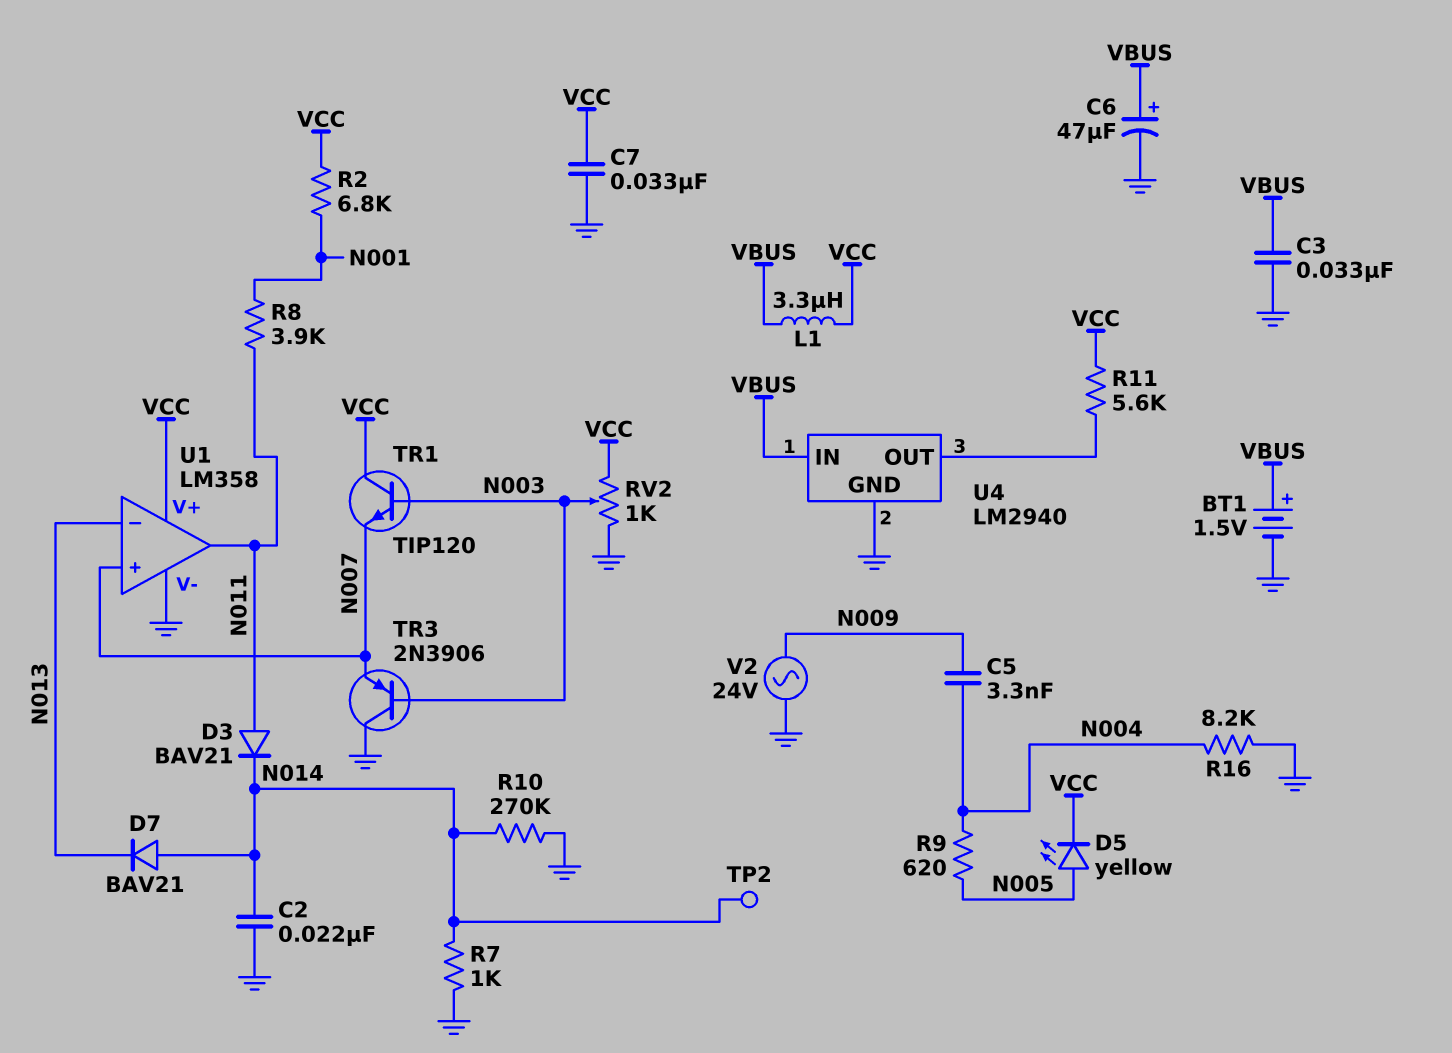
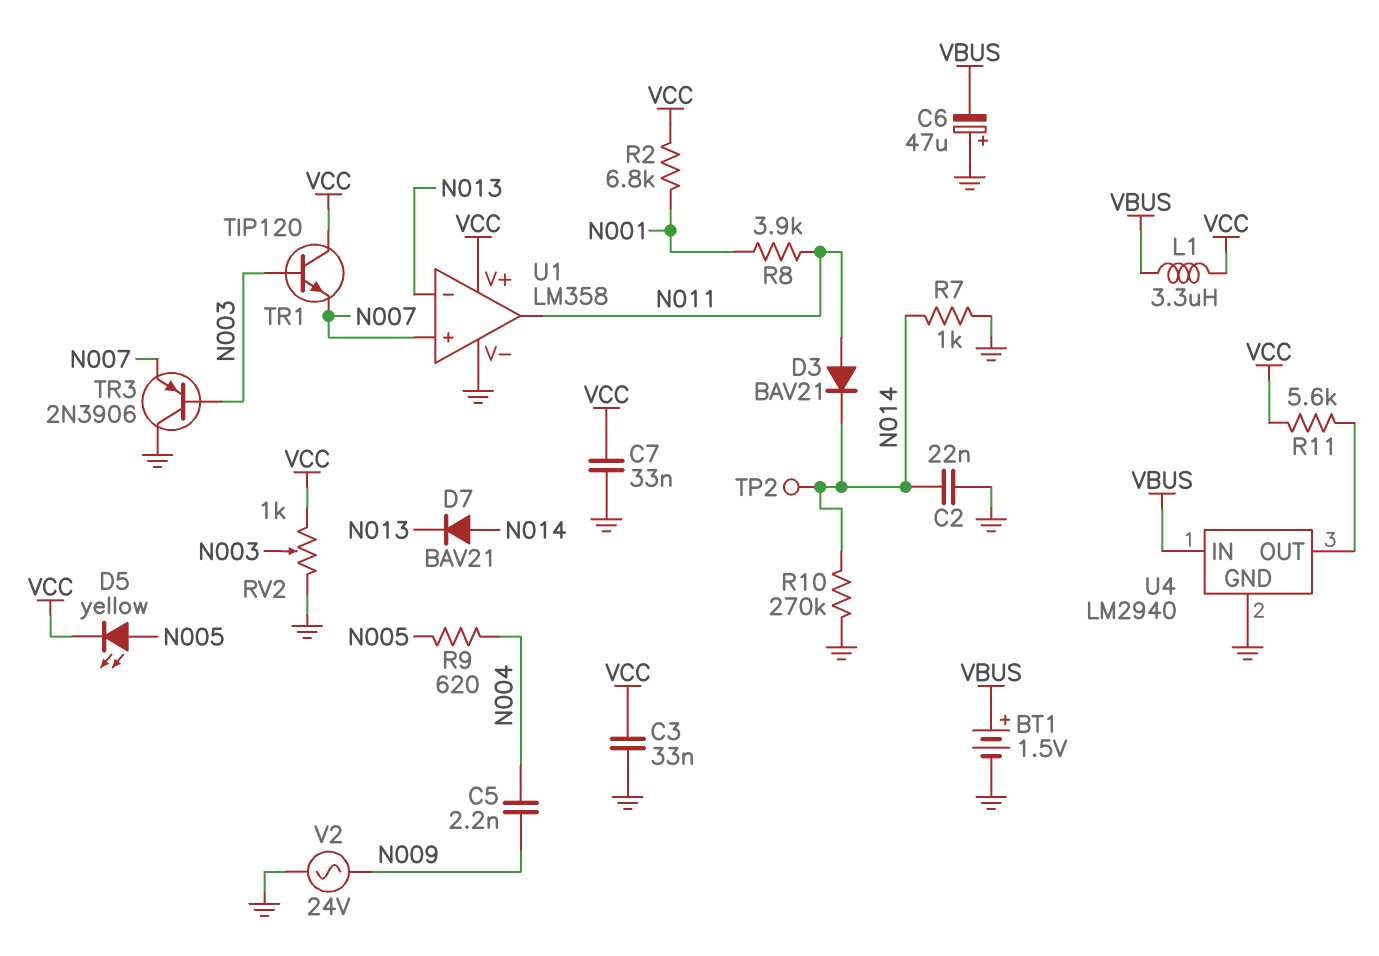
C3: 33nF (GND, VBUS) -> 33nF (GND, VCC)
C5: 3.3nF (N004, N009) -> 2.2nF (N004, N009)
C6: 47uF (plus VBUS, minus GND) -> 47uF (plus GND, minus VBUS)
R16: 8.2k (GND, N004) -> none

